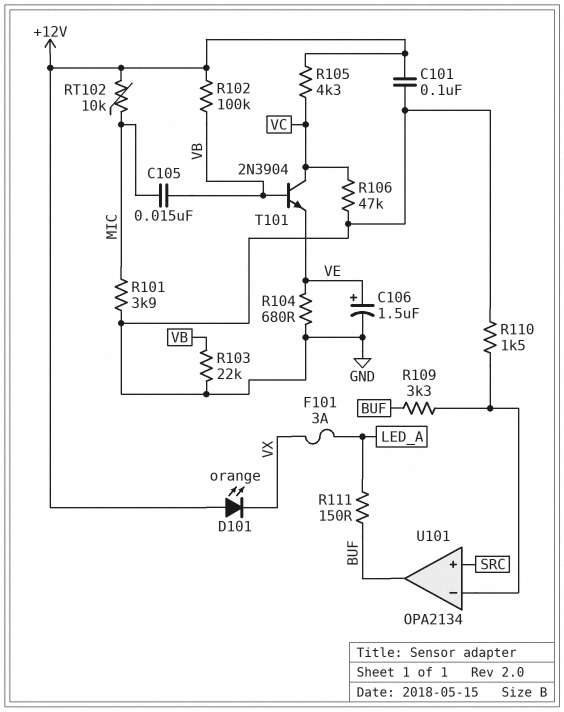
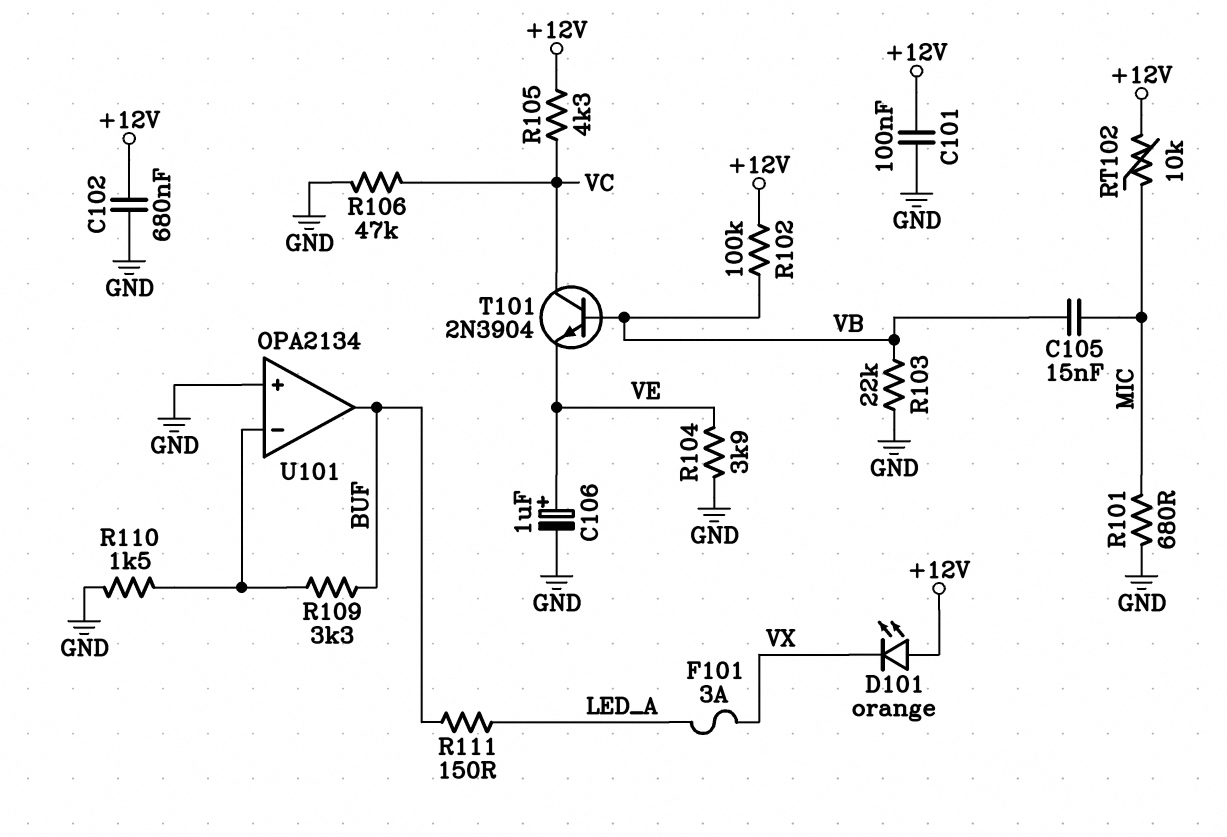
C102: none -> 680nF (+12V, GND)
C106: 1.5uF (plus VE, minus GND) -> 1uF (plus VE, minus GND)
R101: 3.9k (GND, MIC) -> 680 (GND, MIC)
R104: 680 (GND, VE) -> 3.9k (GND, VE)
U101 pin in+: SRC -> GND

